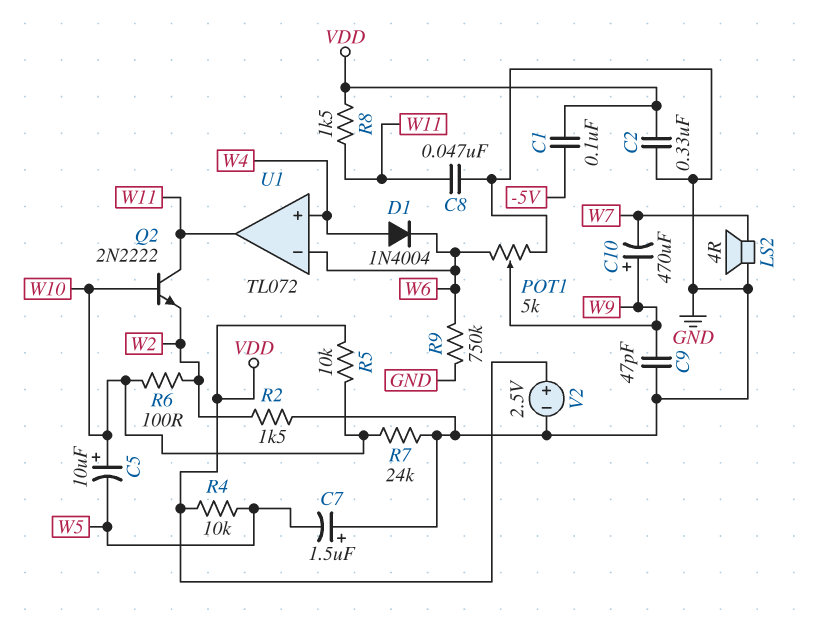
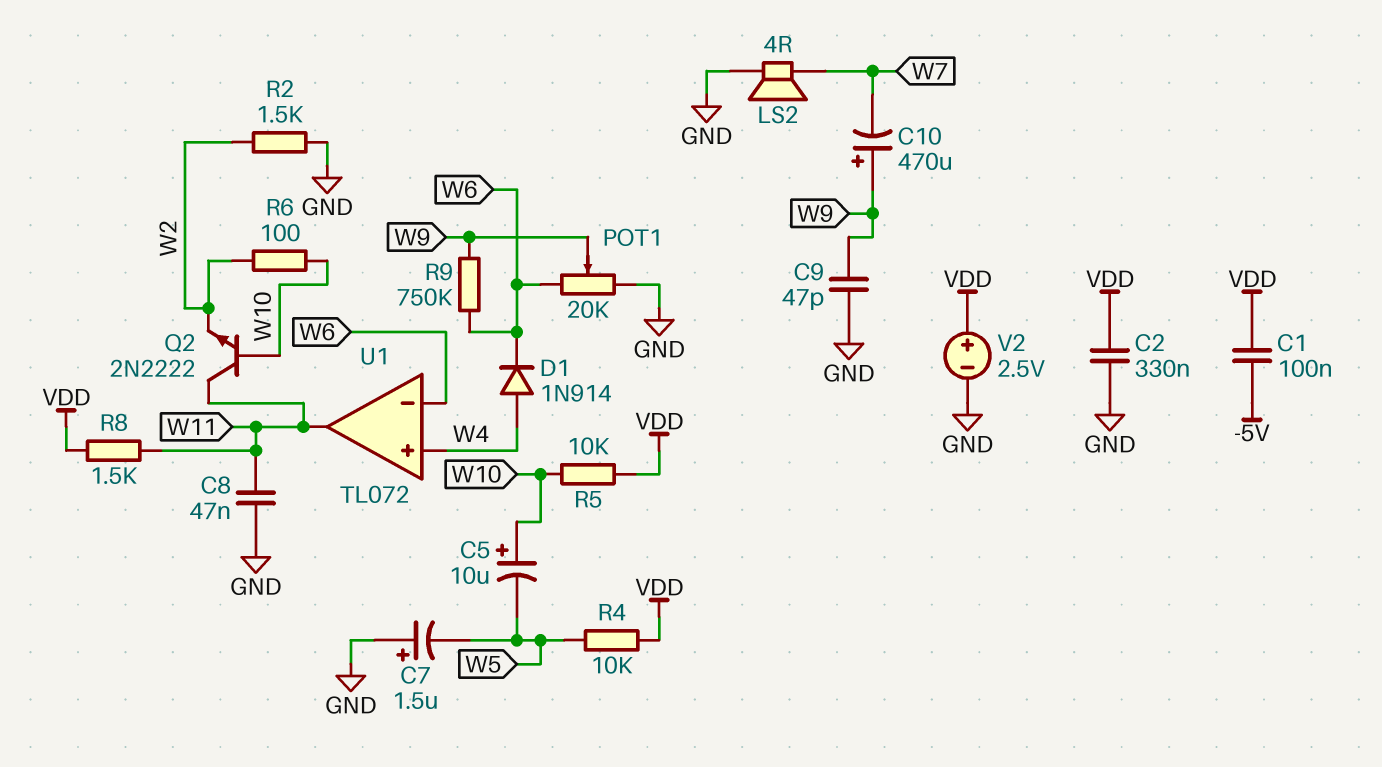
D1: diode 1N4004 (A W4, K W6) -> diode 1N914 (A W4, K W6)
POT1: 5k (GND, W6, wiper W9) -> 20k (GND, W6, wiper W9)
R7: 24k (GND, W10) -> none
R9: 750k (GND, W6) -> 750k (W6, W9)

